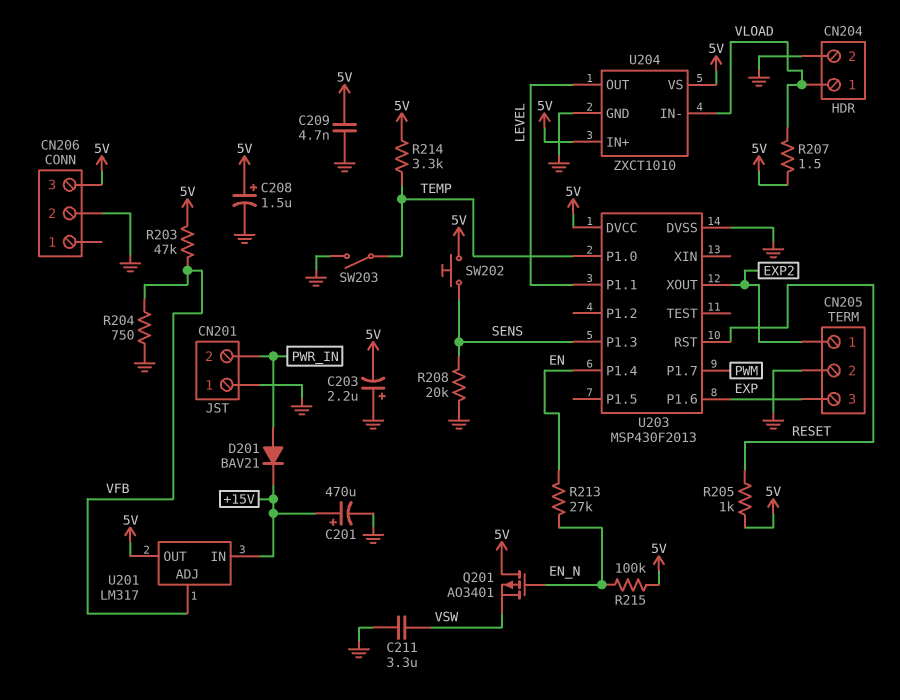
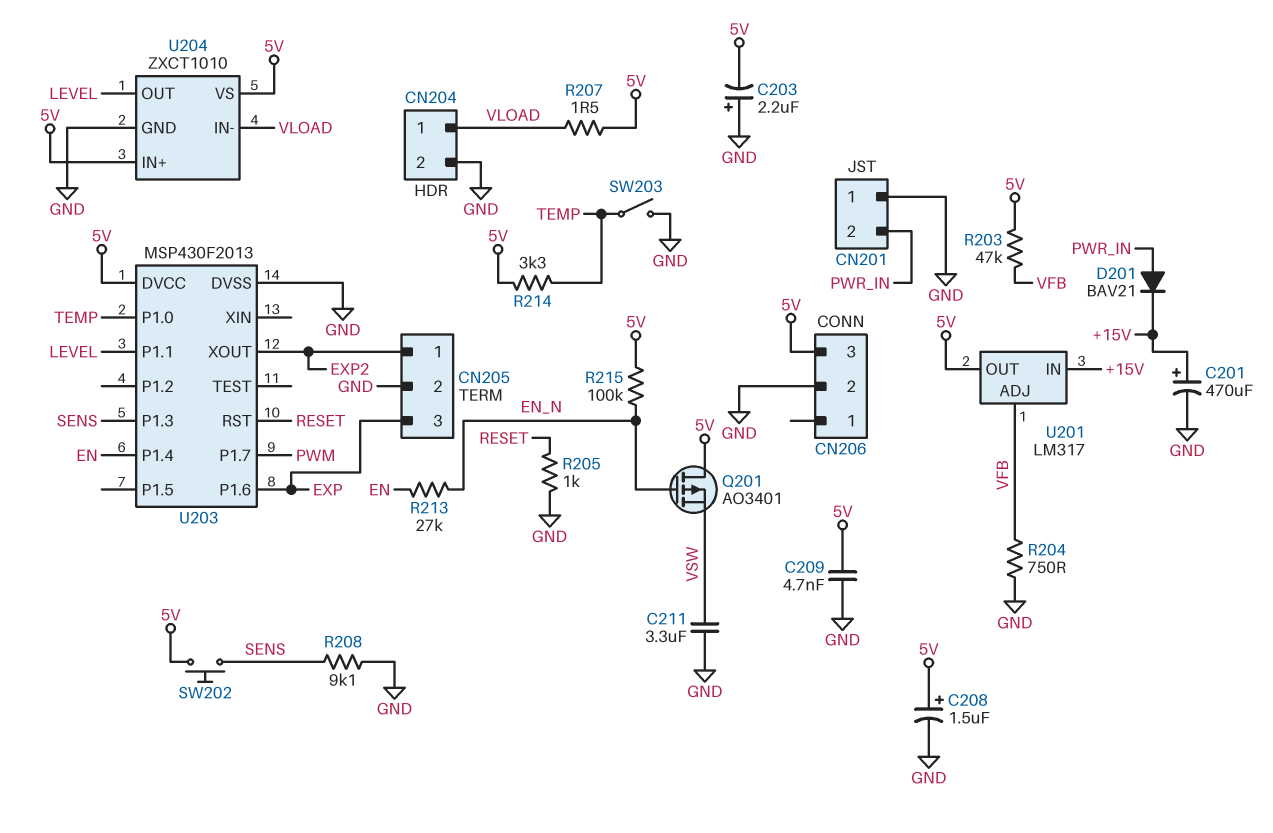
R205: 1k (5V, RESET) -> 1k (GND, RESET)
R208: 20k (GND, SENS) -> 9.1k (GND, SENS)

